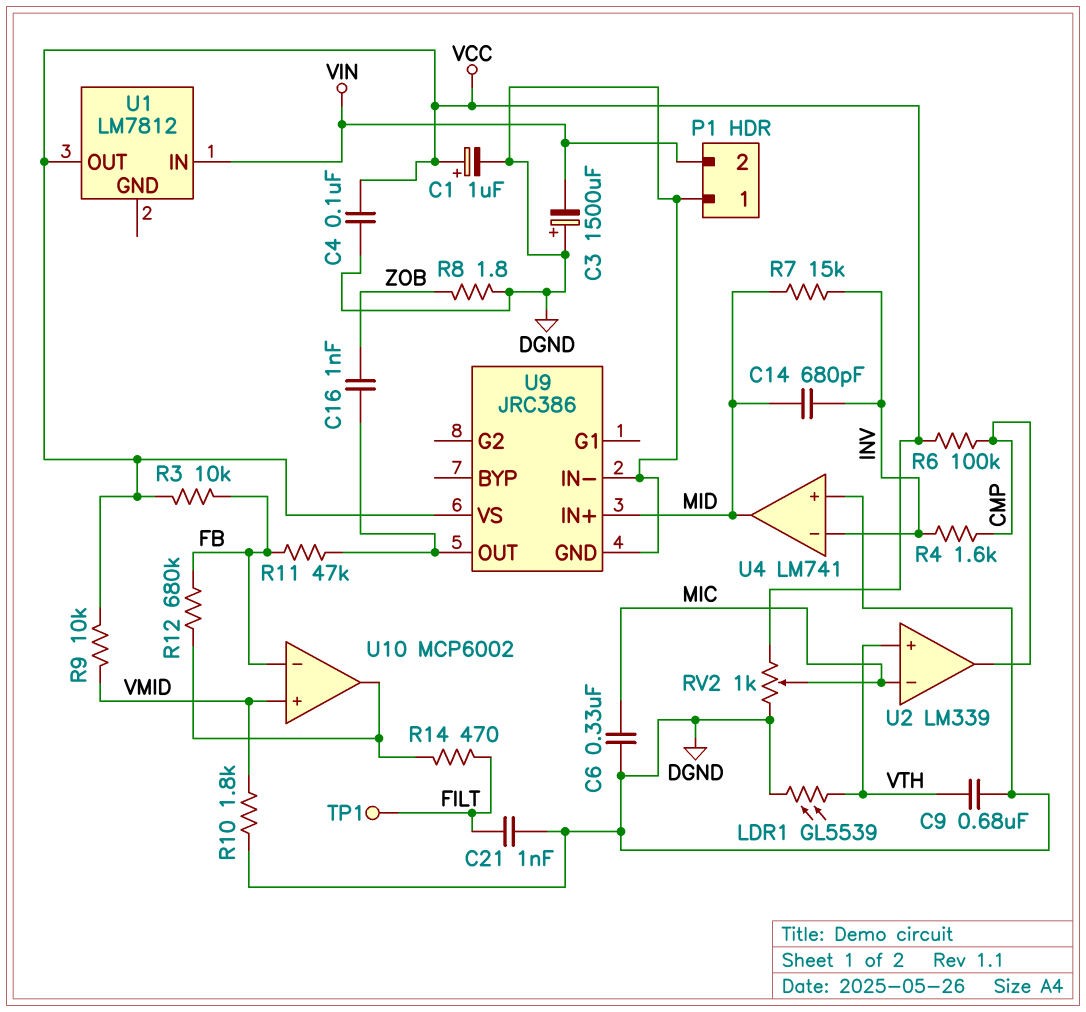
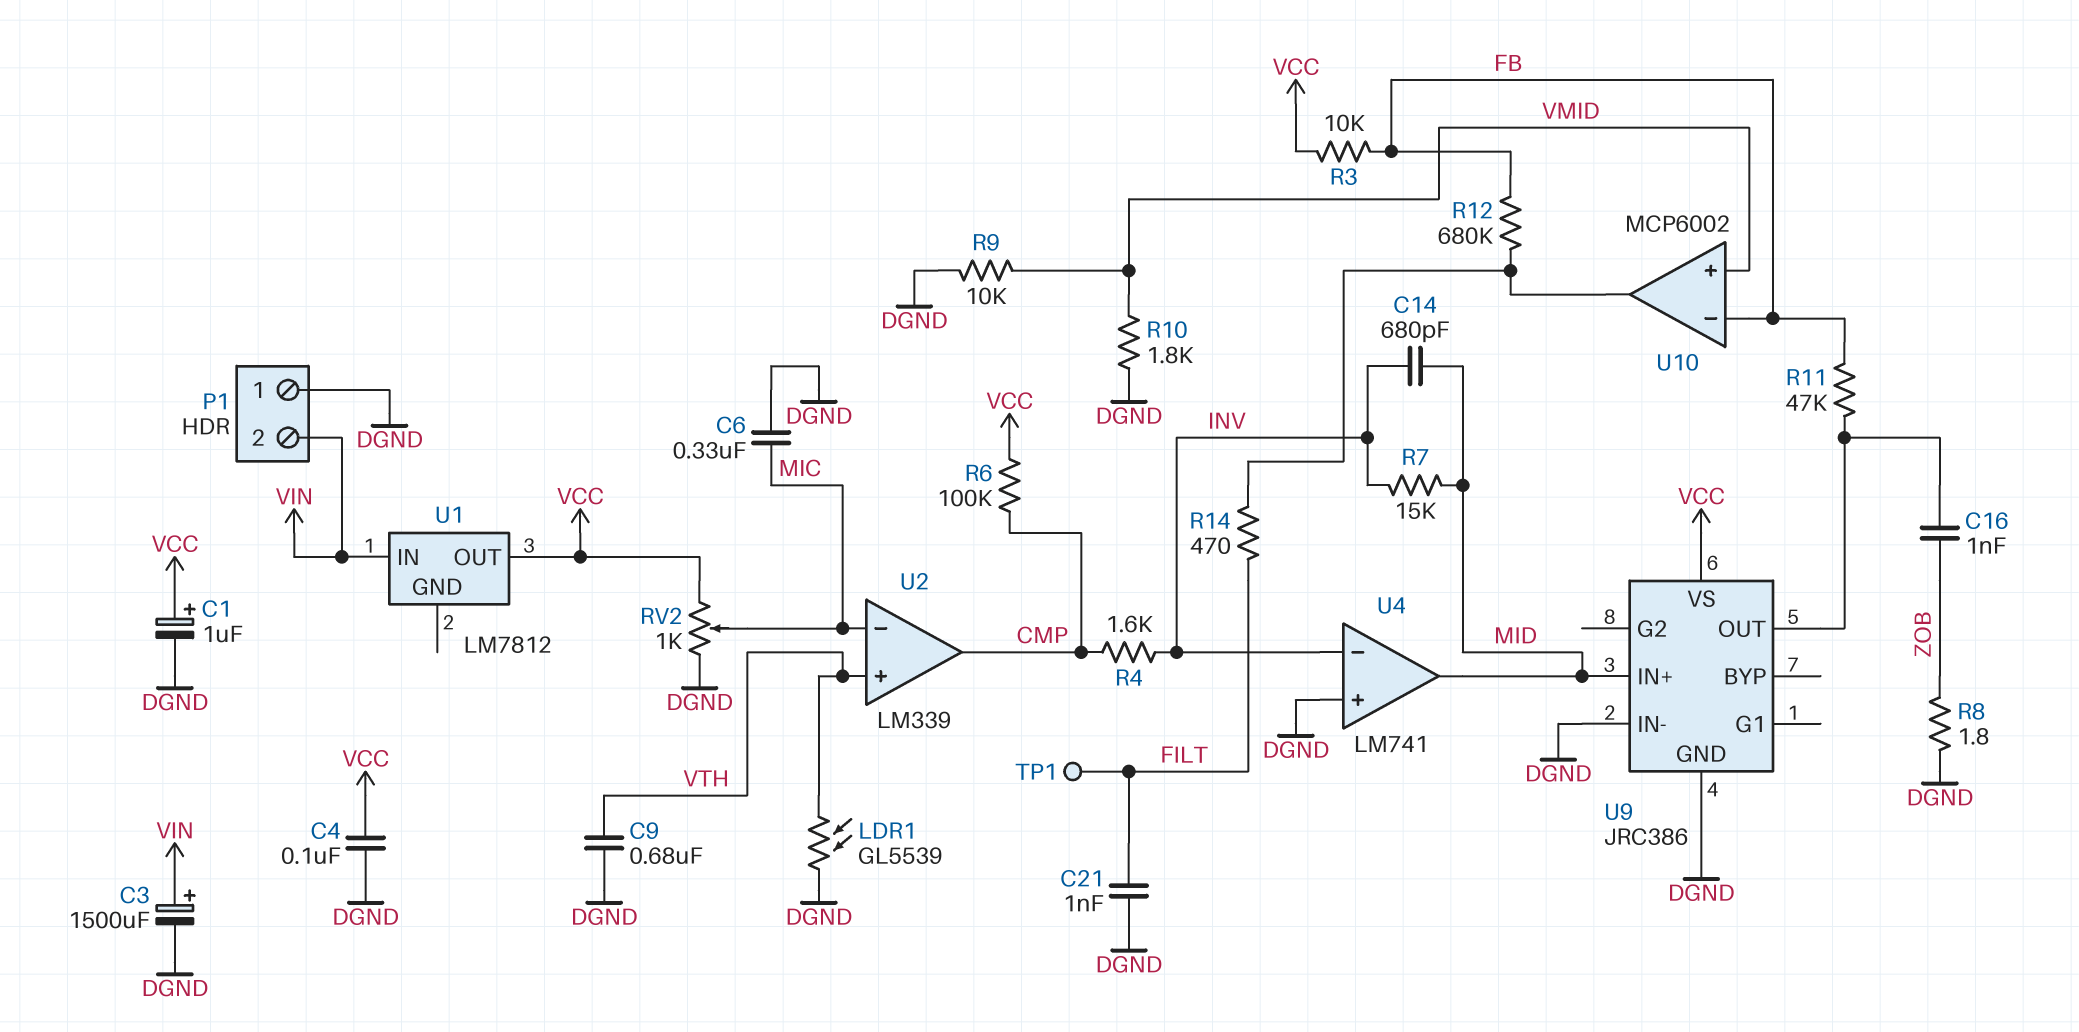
C3: 1500uF (plus DGND, minus VIN) -> 1500uF (plus VIN, minus DGND)
R9: 10k (VCC, VMID) -> 10k (DGND, VMID)

